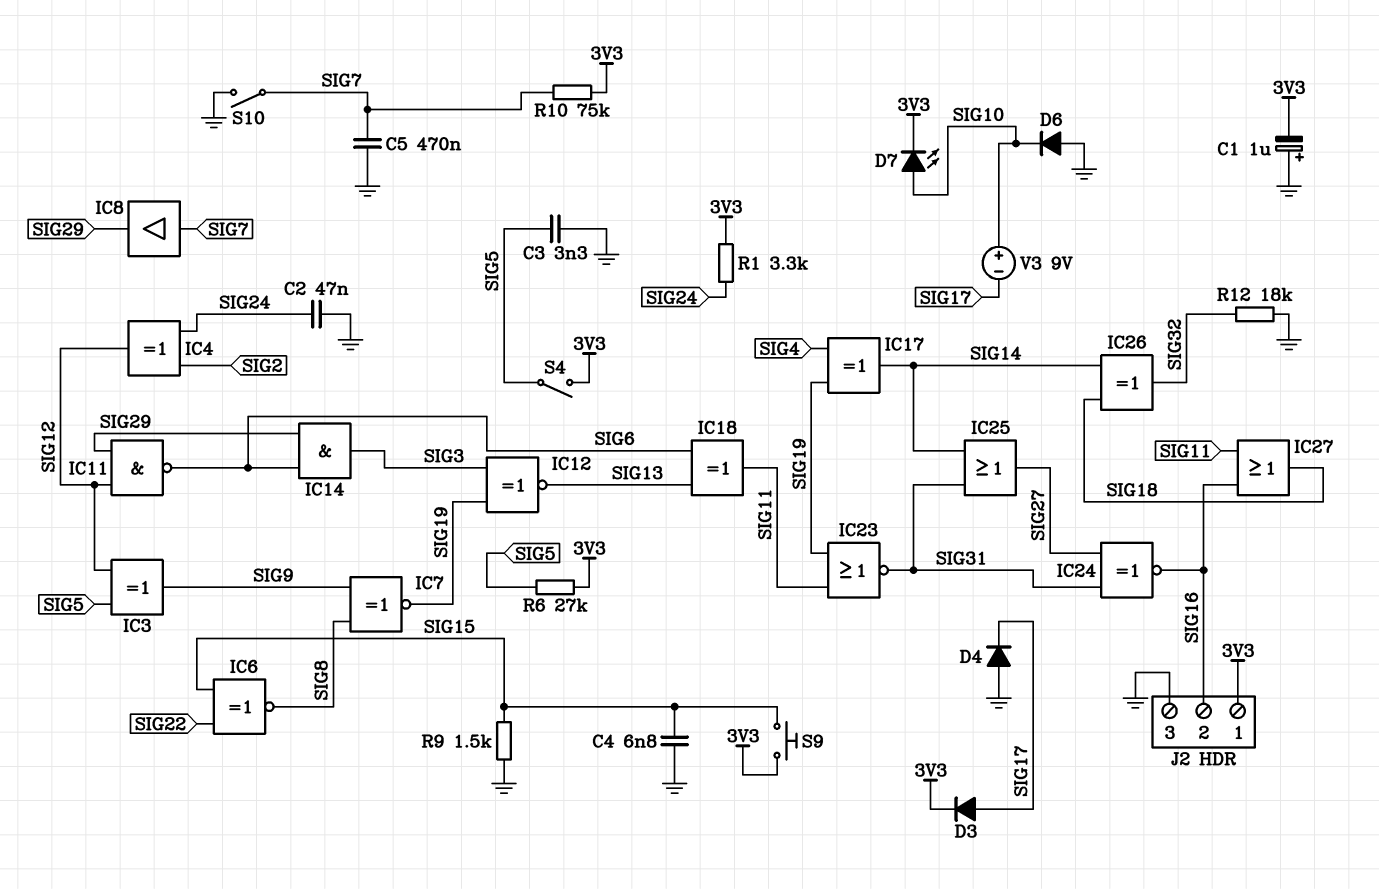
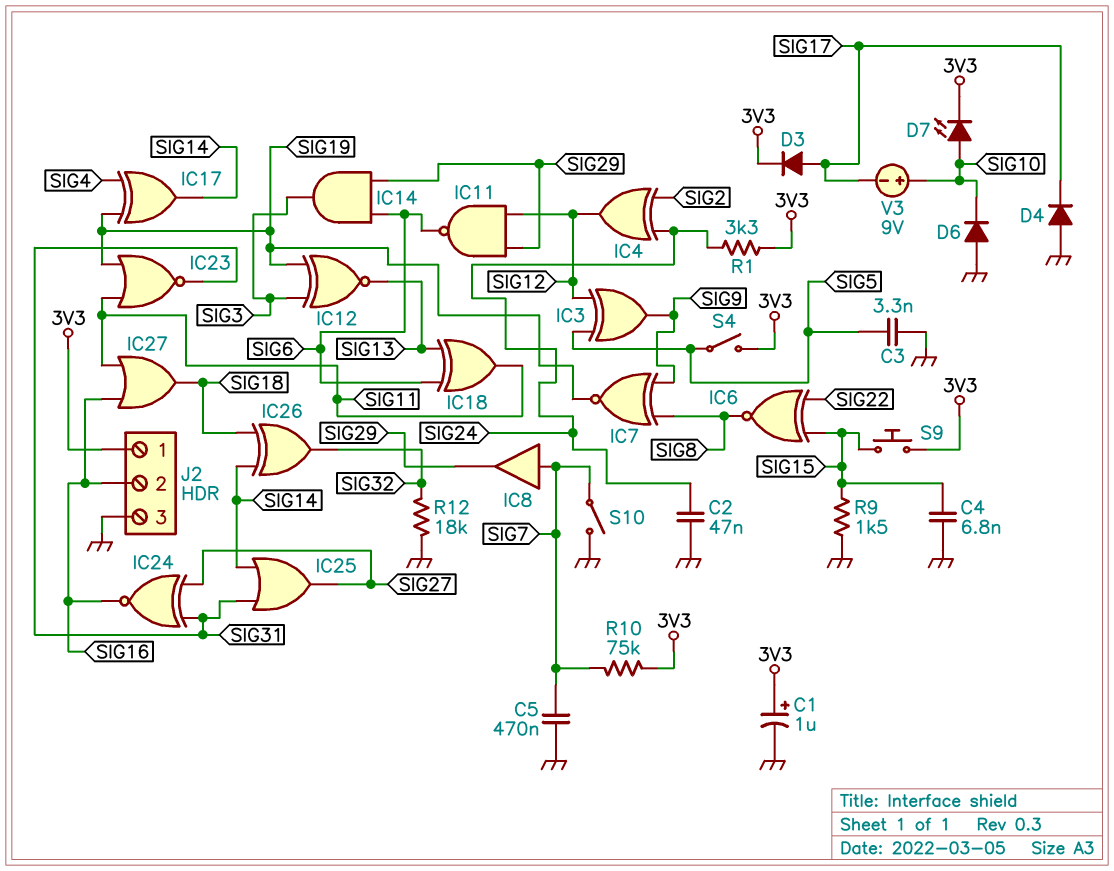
C1: 1uF (plus GND, minus 3V3) -> 1uF (plus 3V3, minus GND)
R6: 27k (3V3, SIG5) -> none

